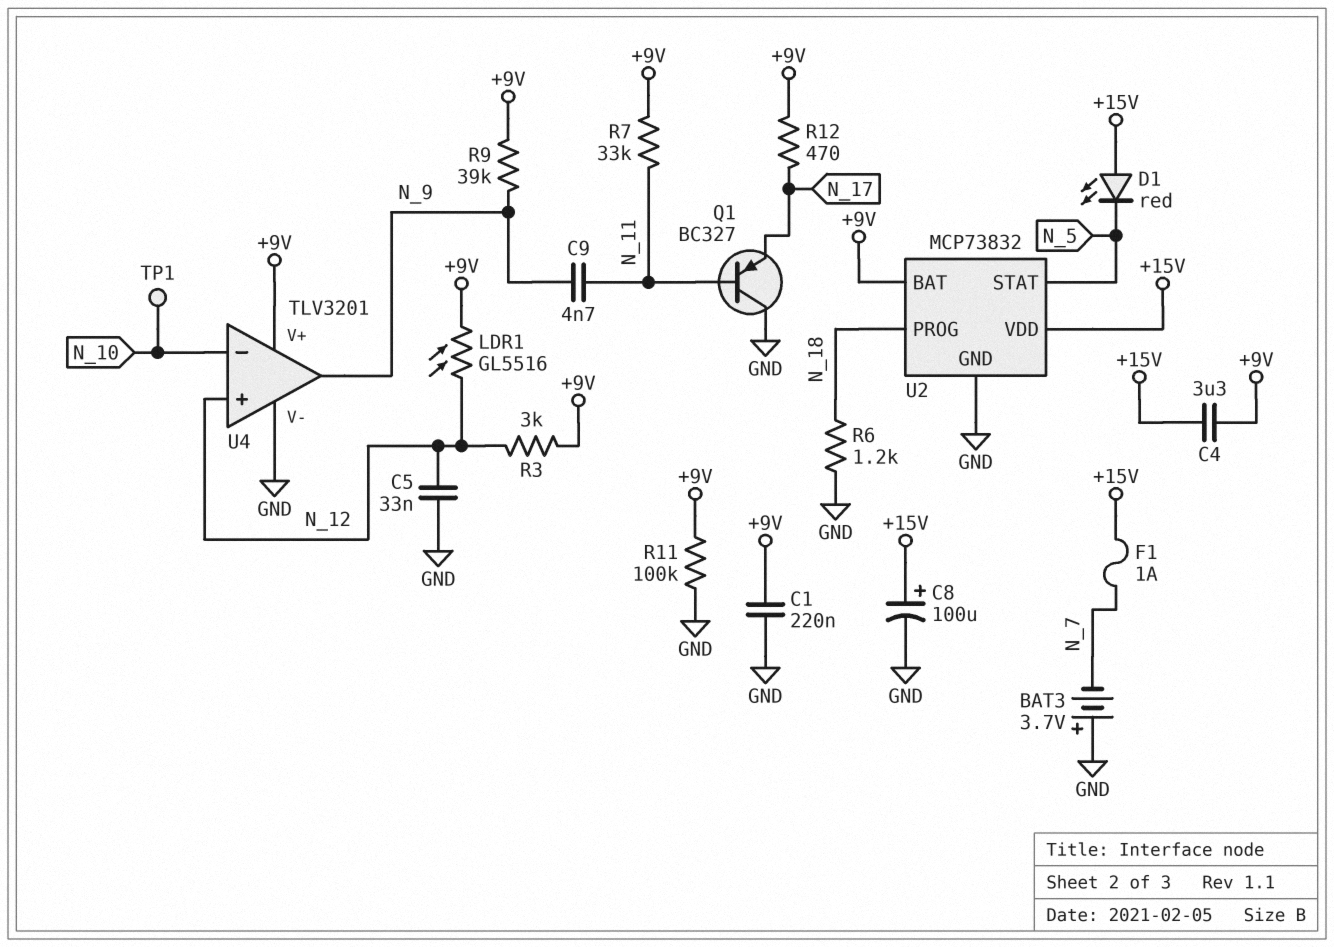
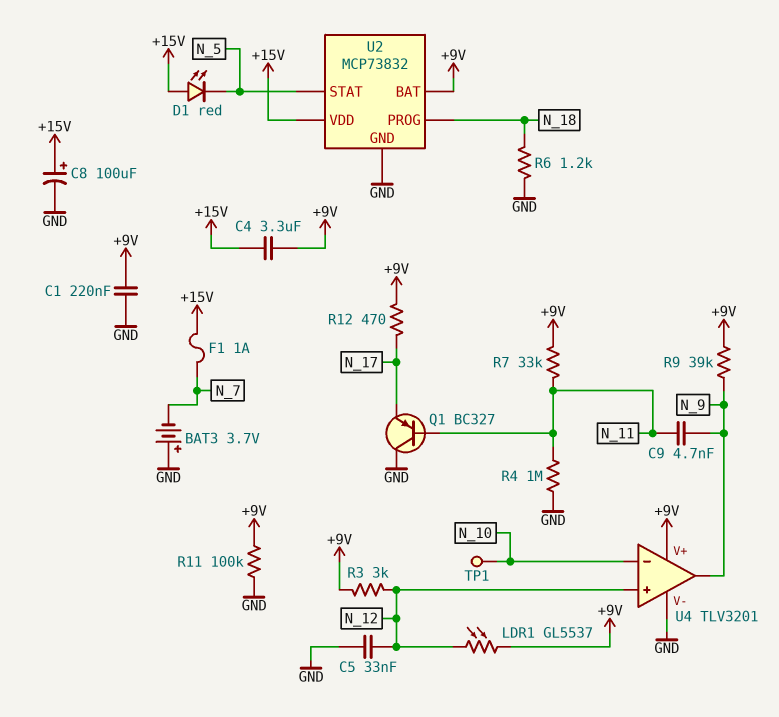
LDR1: GL5516 (+9V, N_12) -> GL5537 (+9V, N_12)
R4: none -> 1M (GND, N_11)

